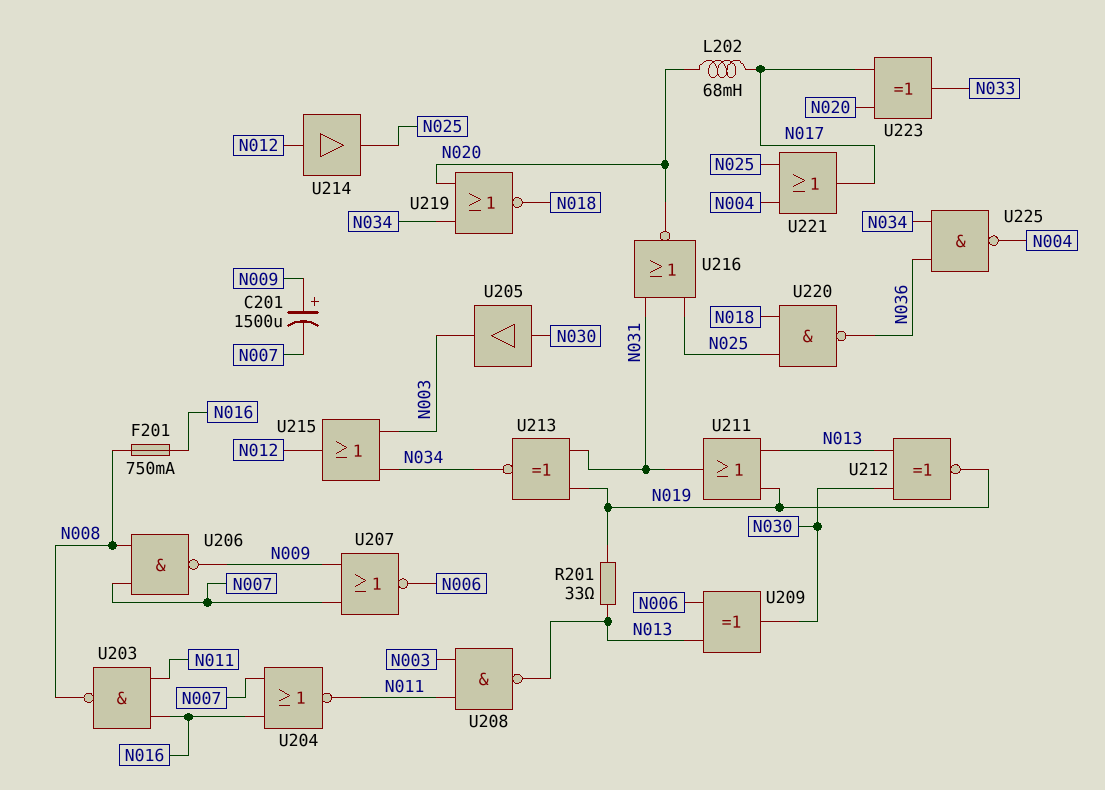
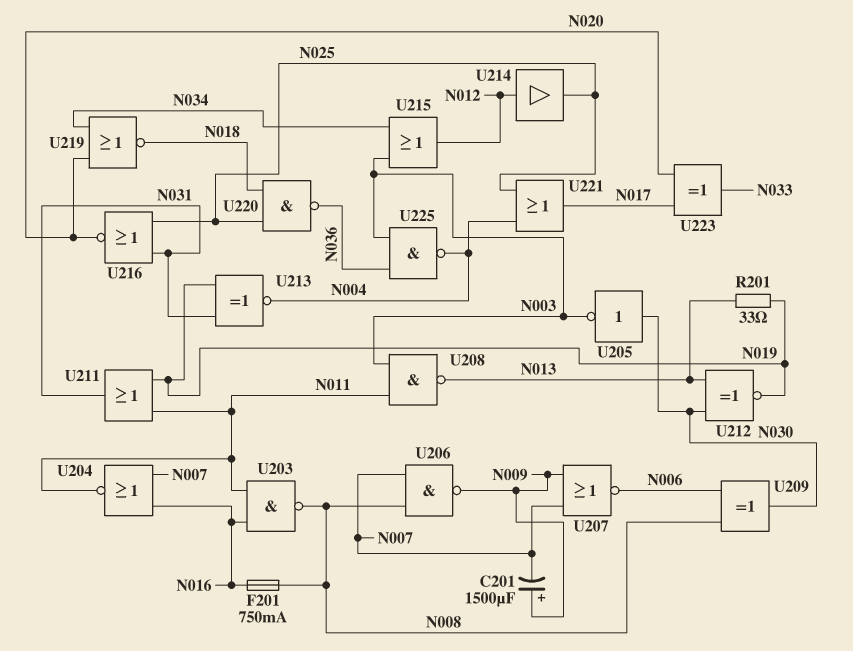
L202: 68mH (N017, N020) -> none
U205: buffer (in N030, out N003) -> NOT (in N030, out N003)
U209: XOR (in N006, in N013, out N030) -> XOR (in N006, in N008, out N030)
U211: OR (in N013, in N019, out N031) -> OR (in N011, in N019, out N031)
U213: XNOR (in N019, in N031, out N034) -> XNOR (in N019, in N031, out N004)
U225: NAND (in N034, in N036, out N004) -> NAND (in N003, in N036, out N004)

